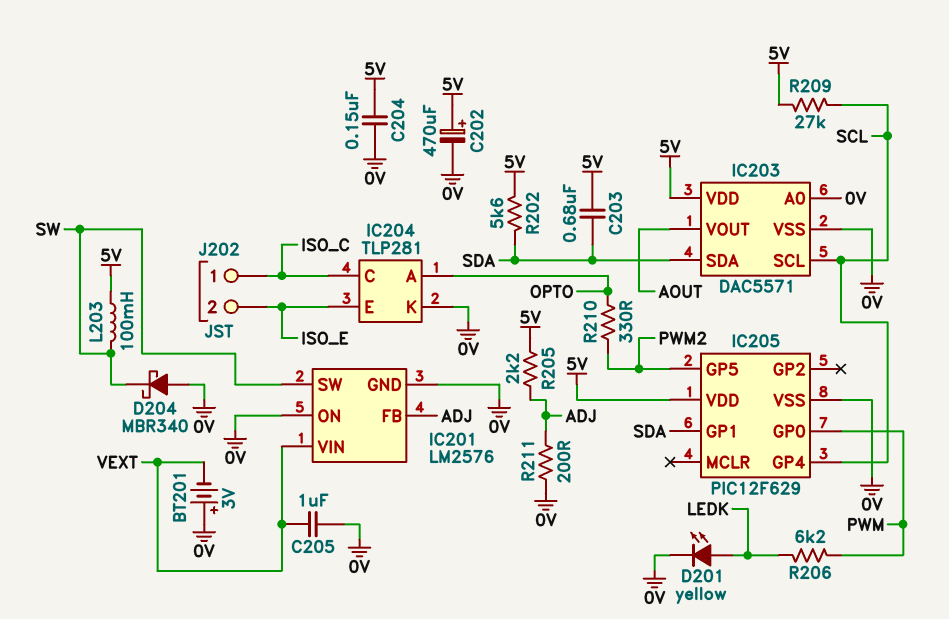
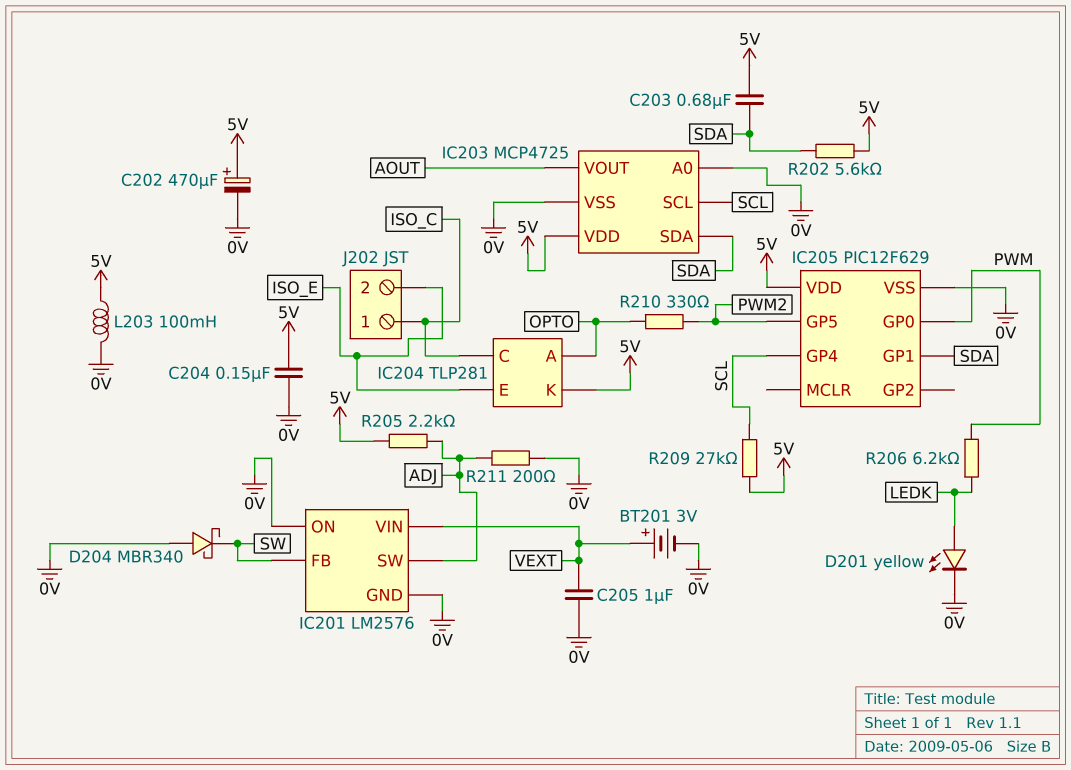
BT201: 3V (plus 0V, minus VEXT) -> 3V (plus VEXT, minus 0V)
IC201 pin FB: ADJ -> SW
IC201 pin SW: SW -> ADJ
IC203: DAC5571 -> MCP4725
IC204 pin K: 0V -> 5V
L203: 100mH (5V, SW) -> 100mH (0V, 5V)

